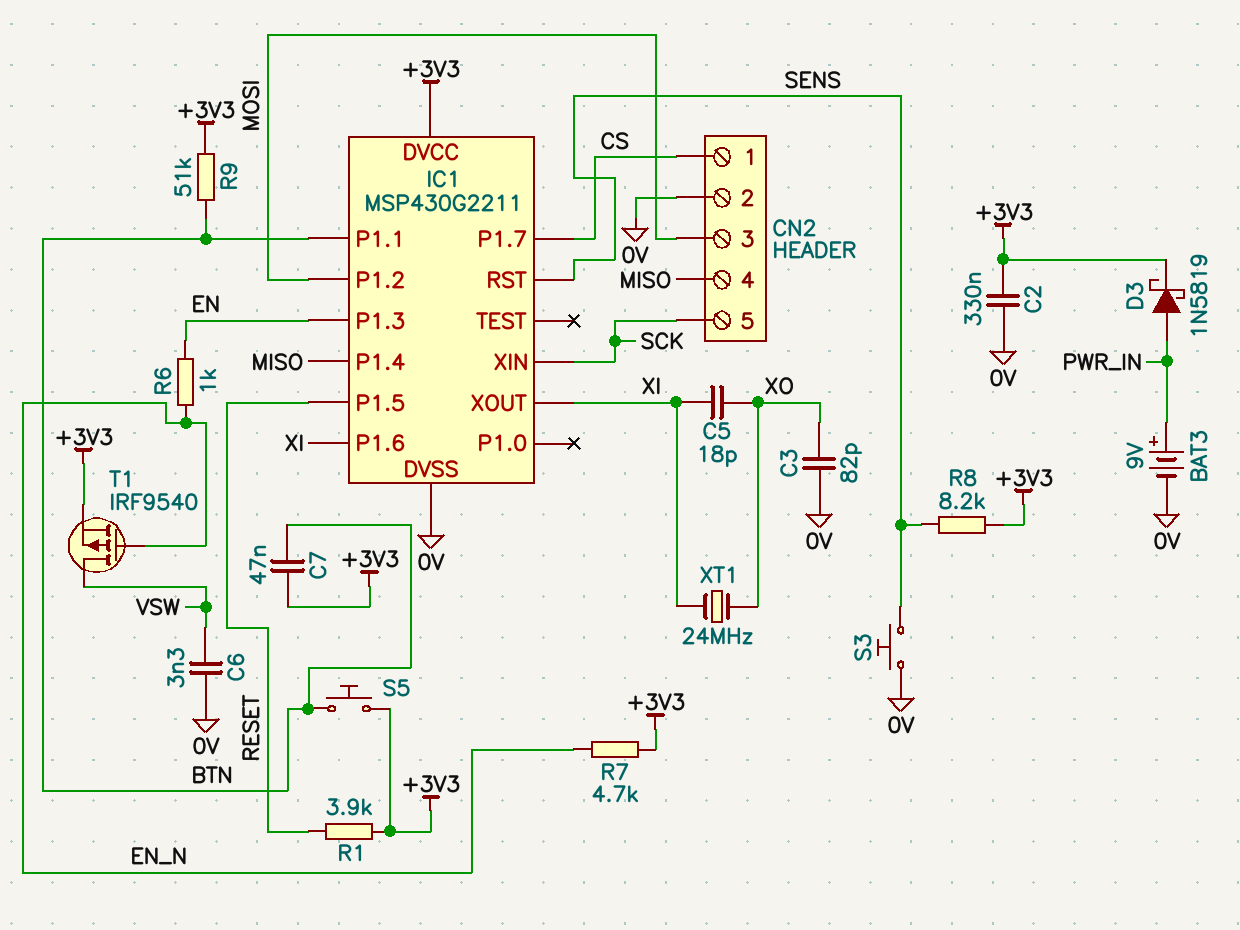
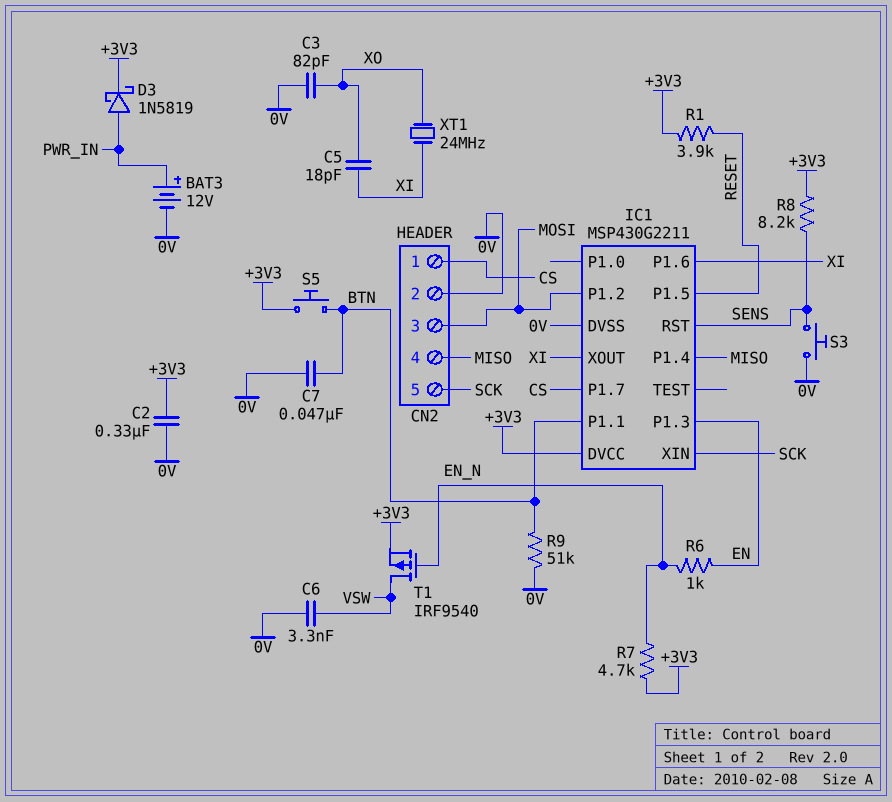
BAT3: 9V (plus PWR_IN, minus 0V) -> 12V (plus PWR_IN, minus 0V)
C7: 47nF (+3V3, BTN) -> 47nF (0V, BTN)
R9: 51k (+3V3, BTN) -> 51k (0V, BTN)

